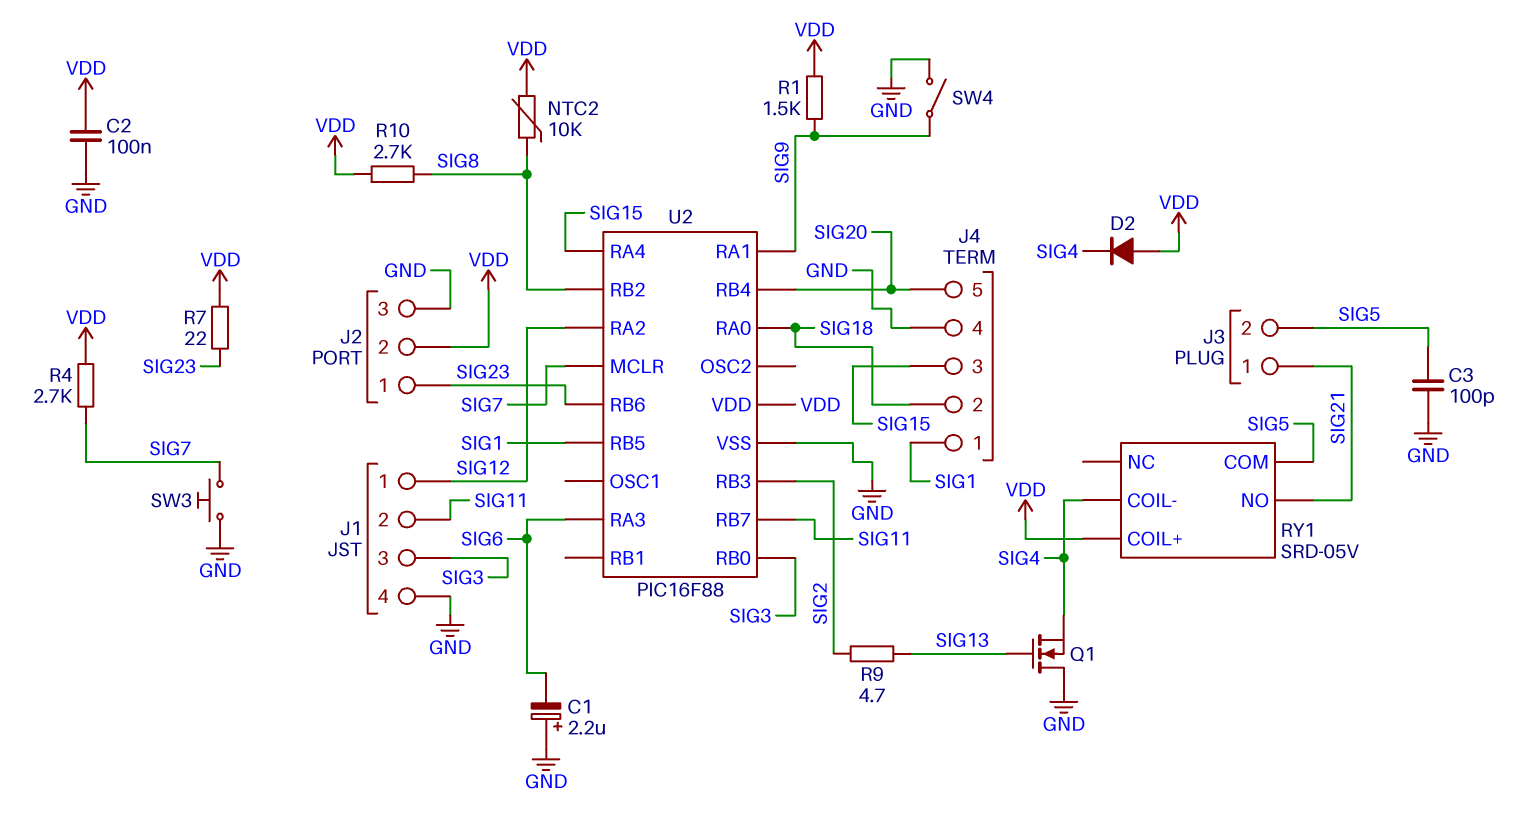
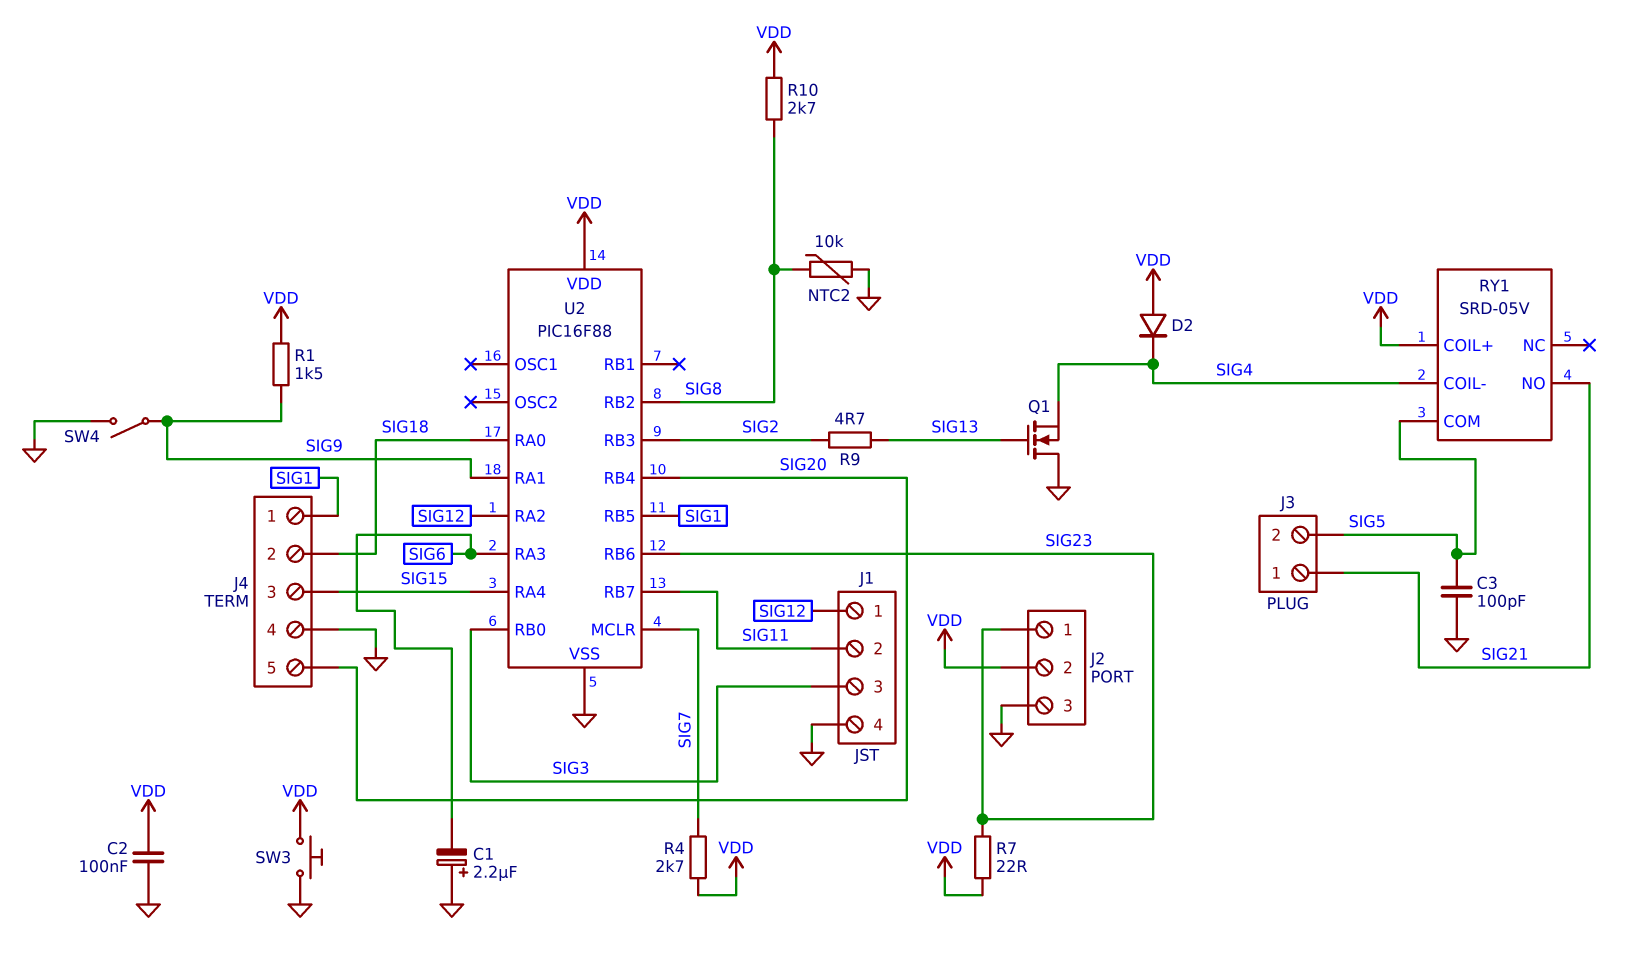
NTC2: 10k (SIG8, VDD) -> 10k (GND, SIG8)
SW3: button (GND, SIG7) -> button (GND, VDD)

